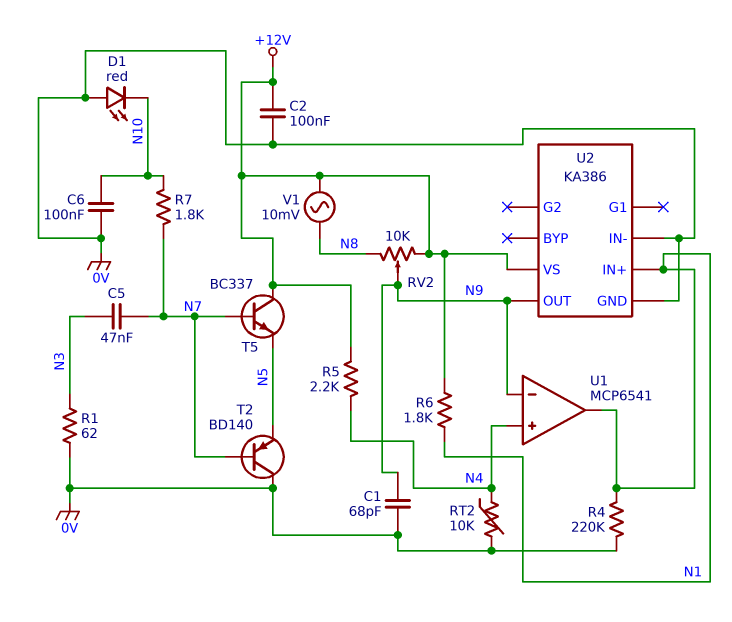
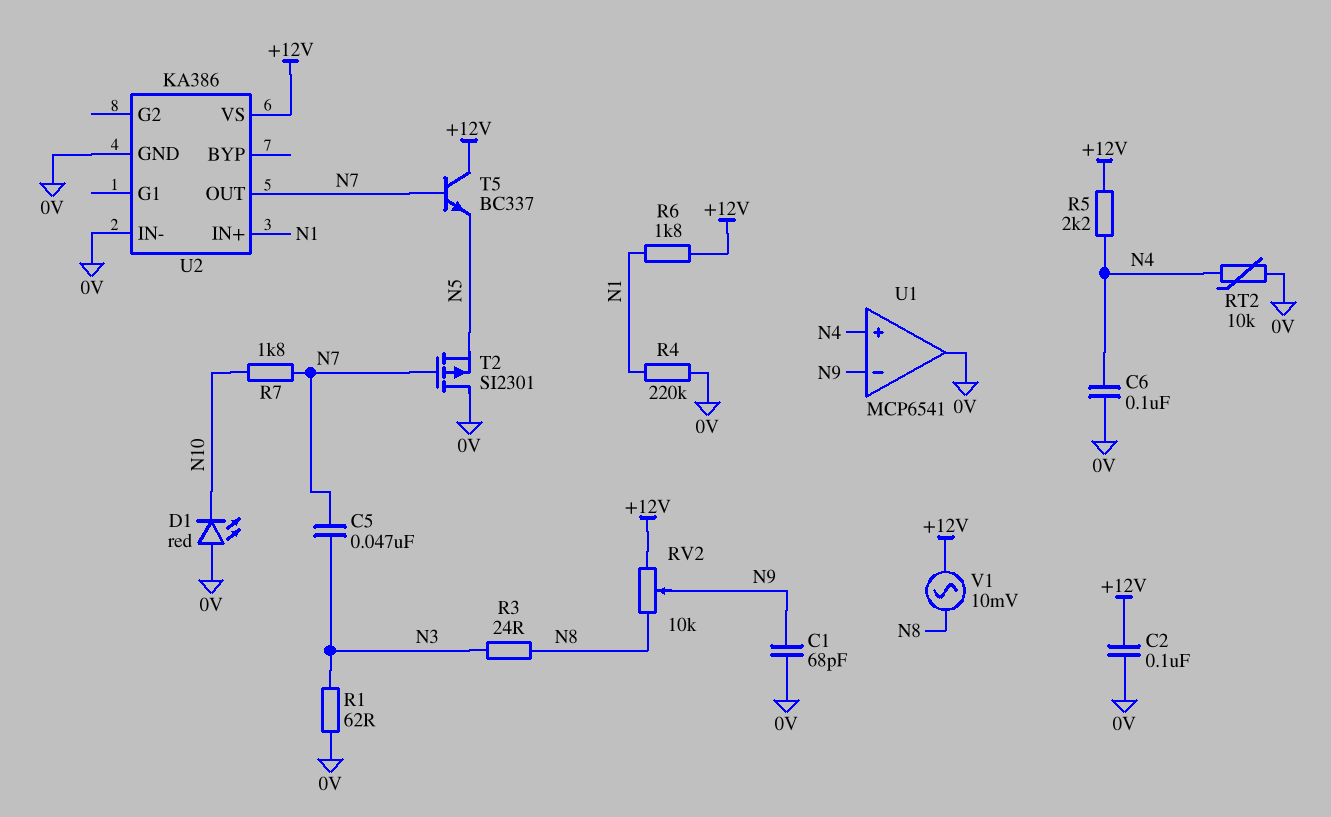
C6: 100nF (0V, N10) -> 100nF (0V, N4)
R3: none -> 24 (N3, N8)
T2: PNP BD140 (B N7, C 0V, E N5) -> PMOS SI2301 (G N7, D 0V, S N5)
U1 pin out: N1 -> 0V
U2 pin OUT: N9 -> N7

